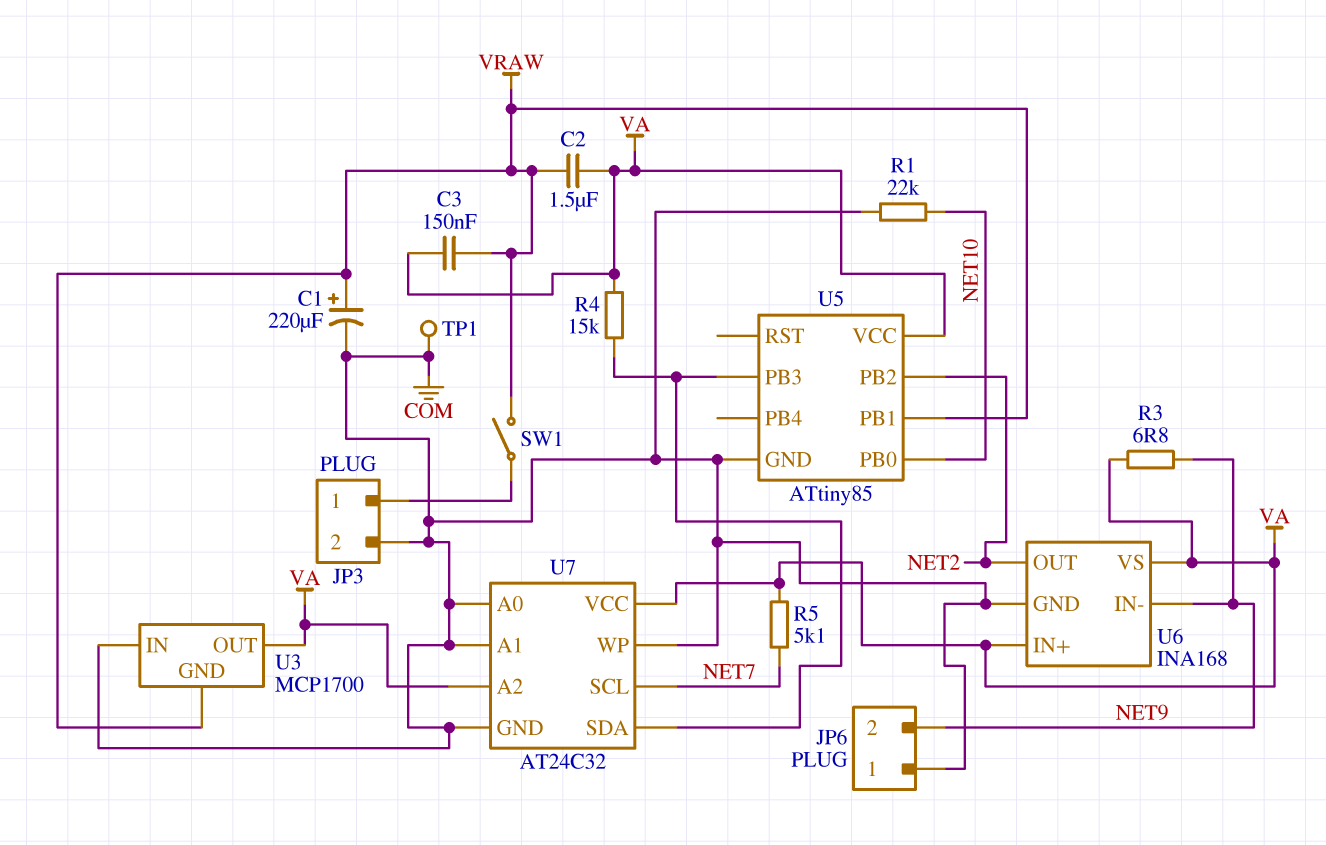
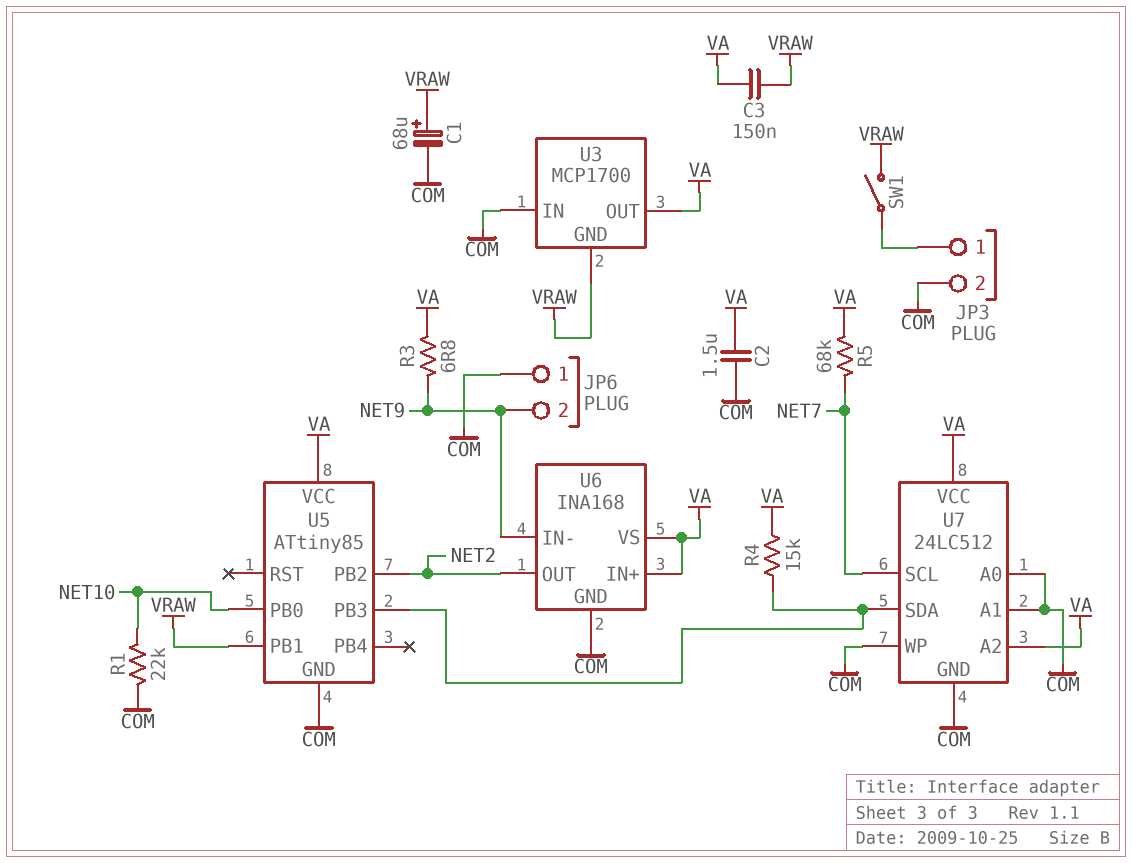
C1: 220uF (plus VRAW, minus COM) -> 68uF (plus VRAW, minus COM)
C2: 1.5uF (VA, VRAW) -> 1.5uF (COM, VA)
R5: 5.1k (NET7, VA) -> 68k (NET7, VA)
TP1: test point (COM) -> none
U7: AT24C32 -> 24LC512

